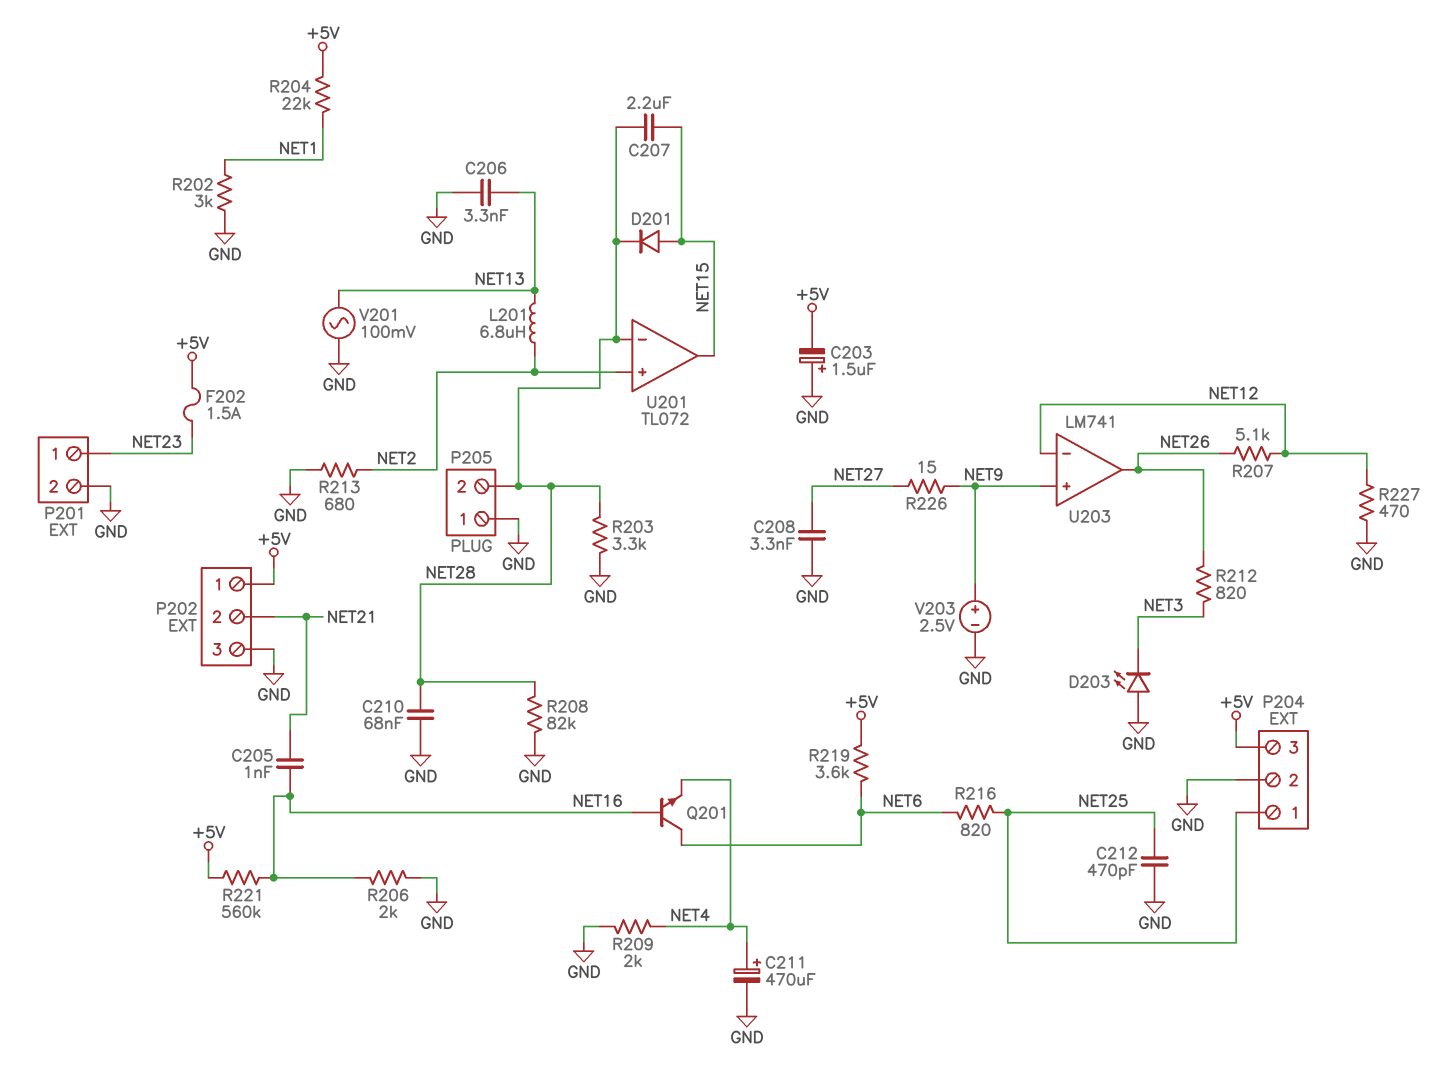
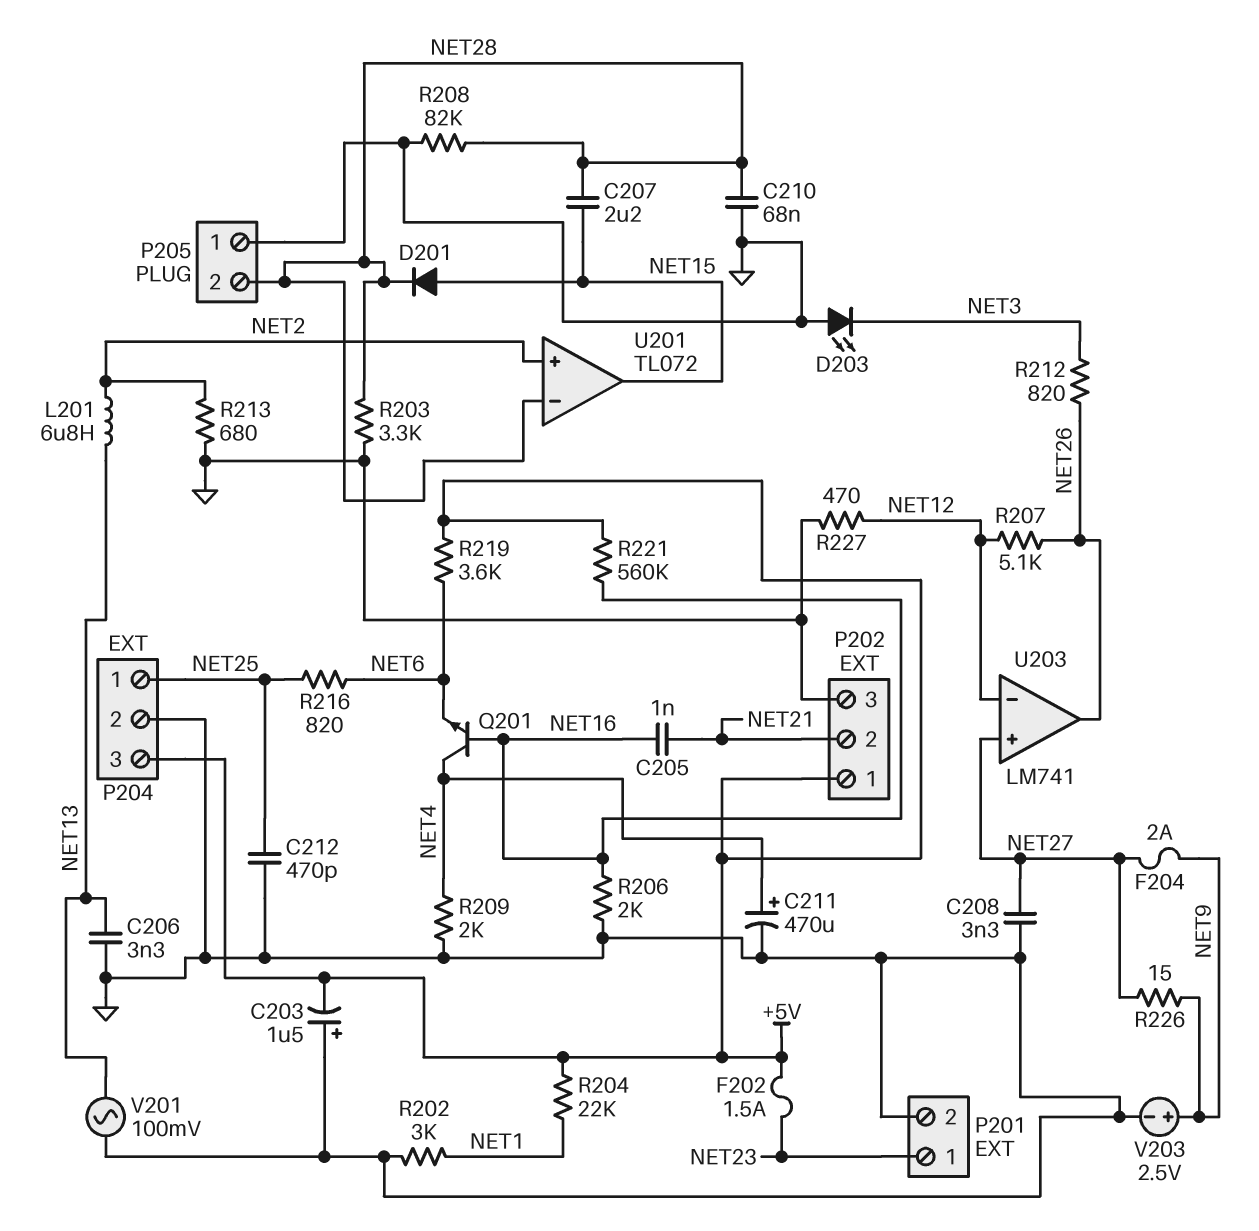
F204: none -> 2A (NET9, NET27)
Q201: NPN (B NET16, C NET6, E NET4) -> NPN (B NET16, C NET4, E NET6)
U203 pin in+: NET9 -> NET27

